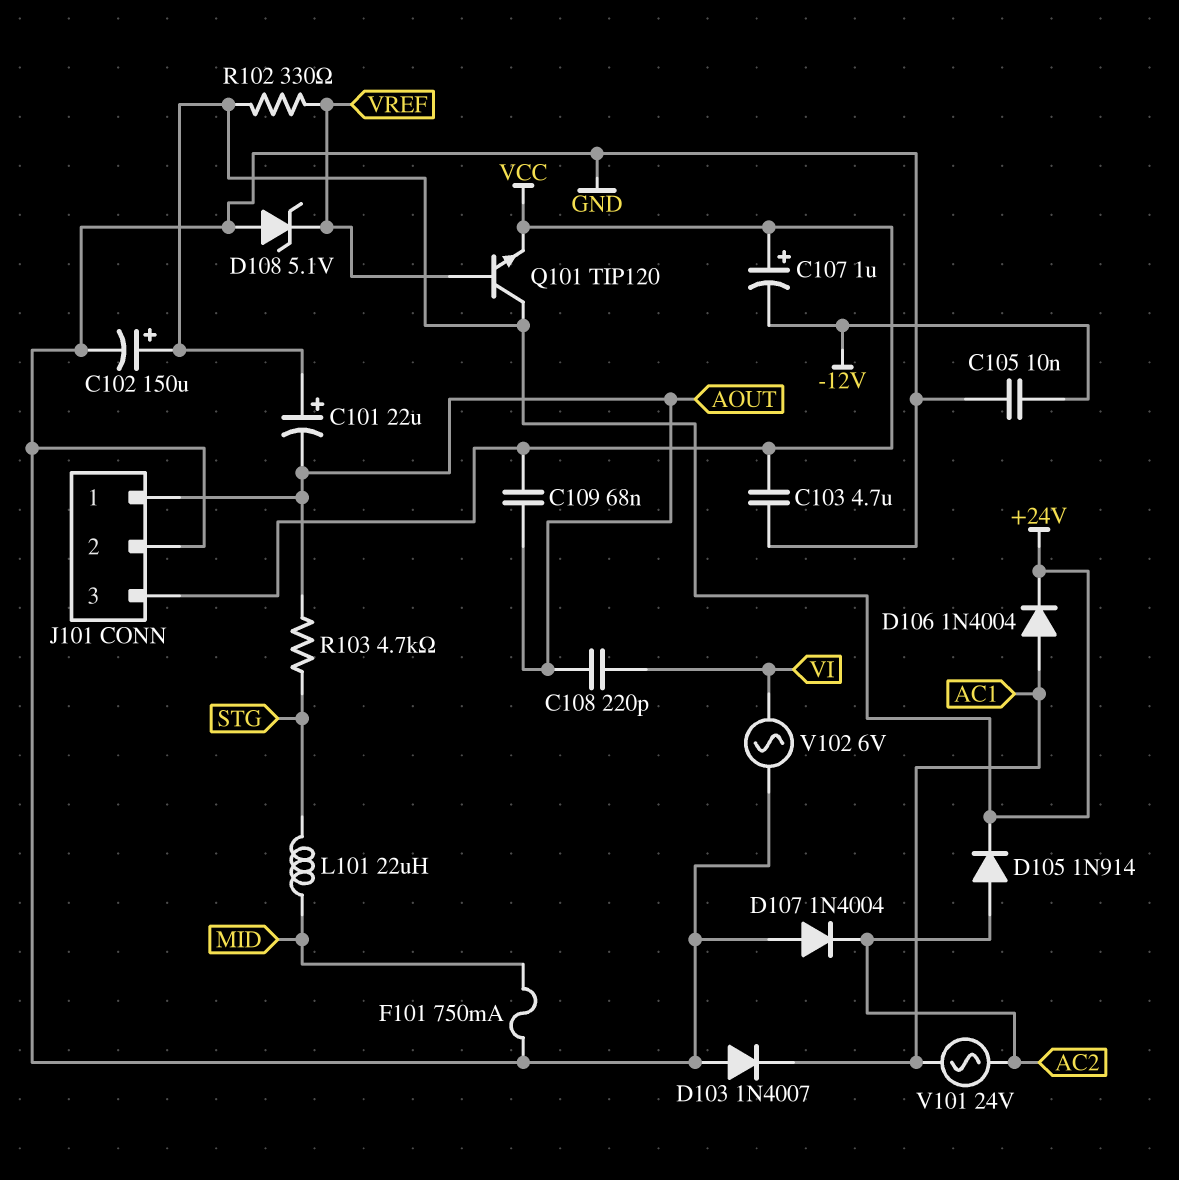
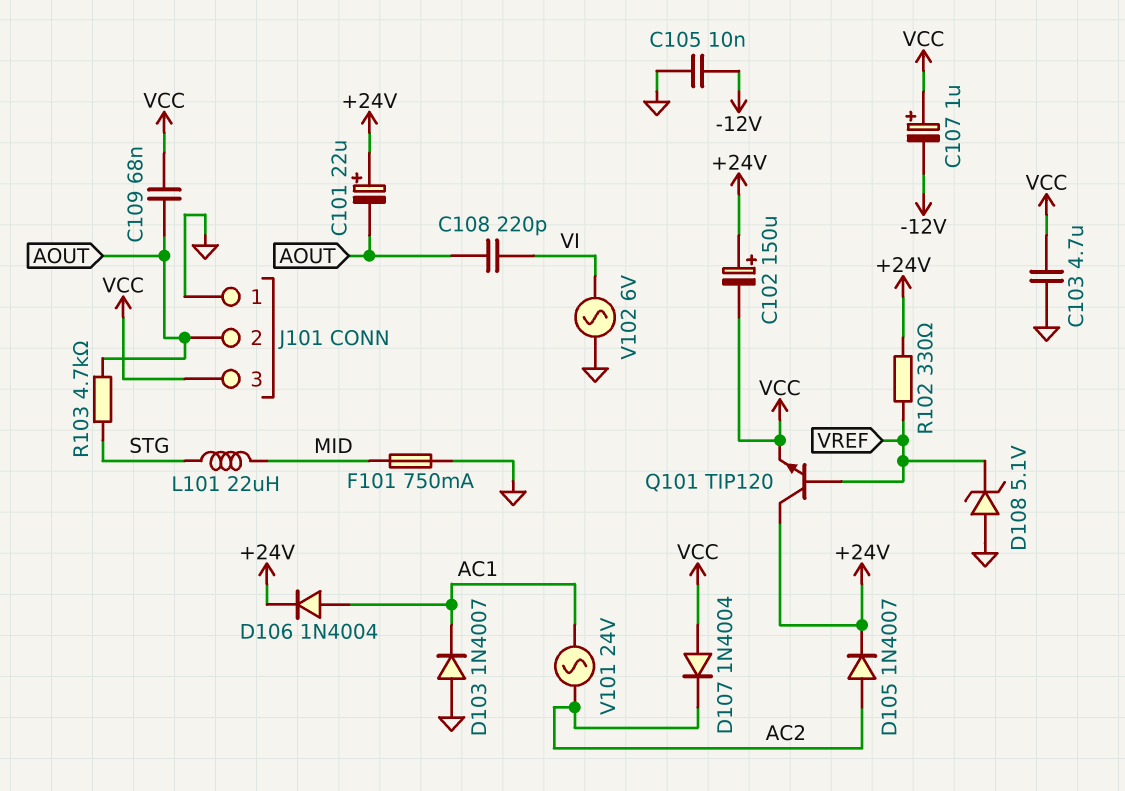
C102: 150uF (plus +24V, minus GND) -> 150uF (plus +24V, minus VCC)
D105: diode 1N914 (A AC2, K +24V) -> diode 1N4007 (A AC2, K +24V)
D107: diode 1N4004 (A GND, K AC2) -> diode 1N4004 (A VCC, K AC2)
J101 pin 1: AOUT -> GND
J101 pin 2: GND -> AOUT

